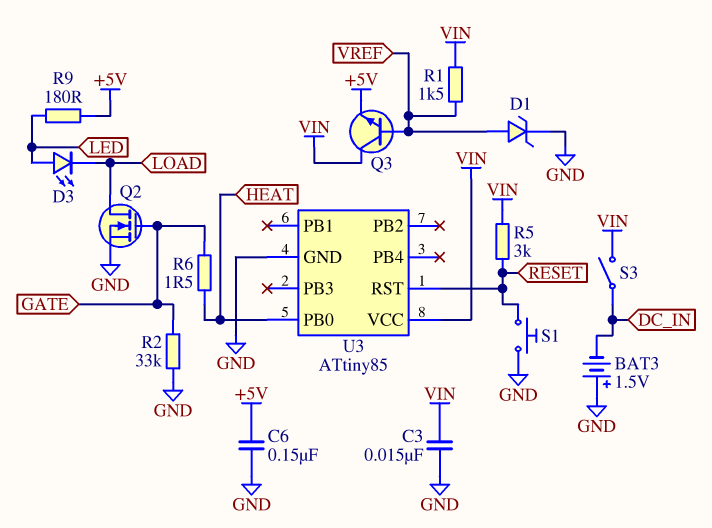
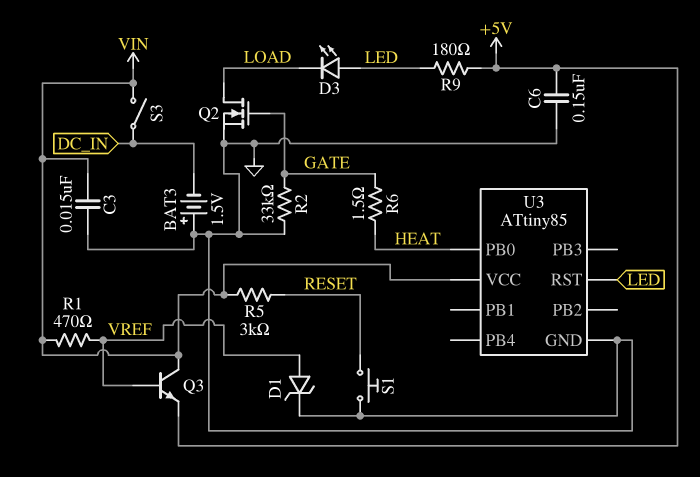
R1: 1.5k (VIN, VREF) -> 470 (VIN, VREF)
U3 pin RST: RESET -> LED

